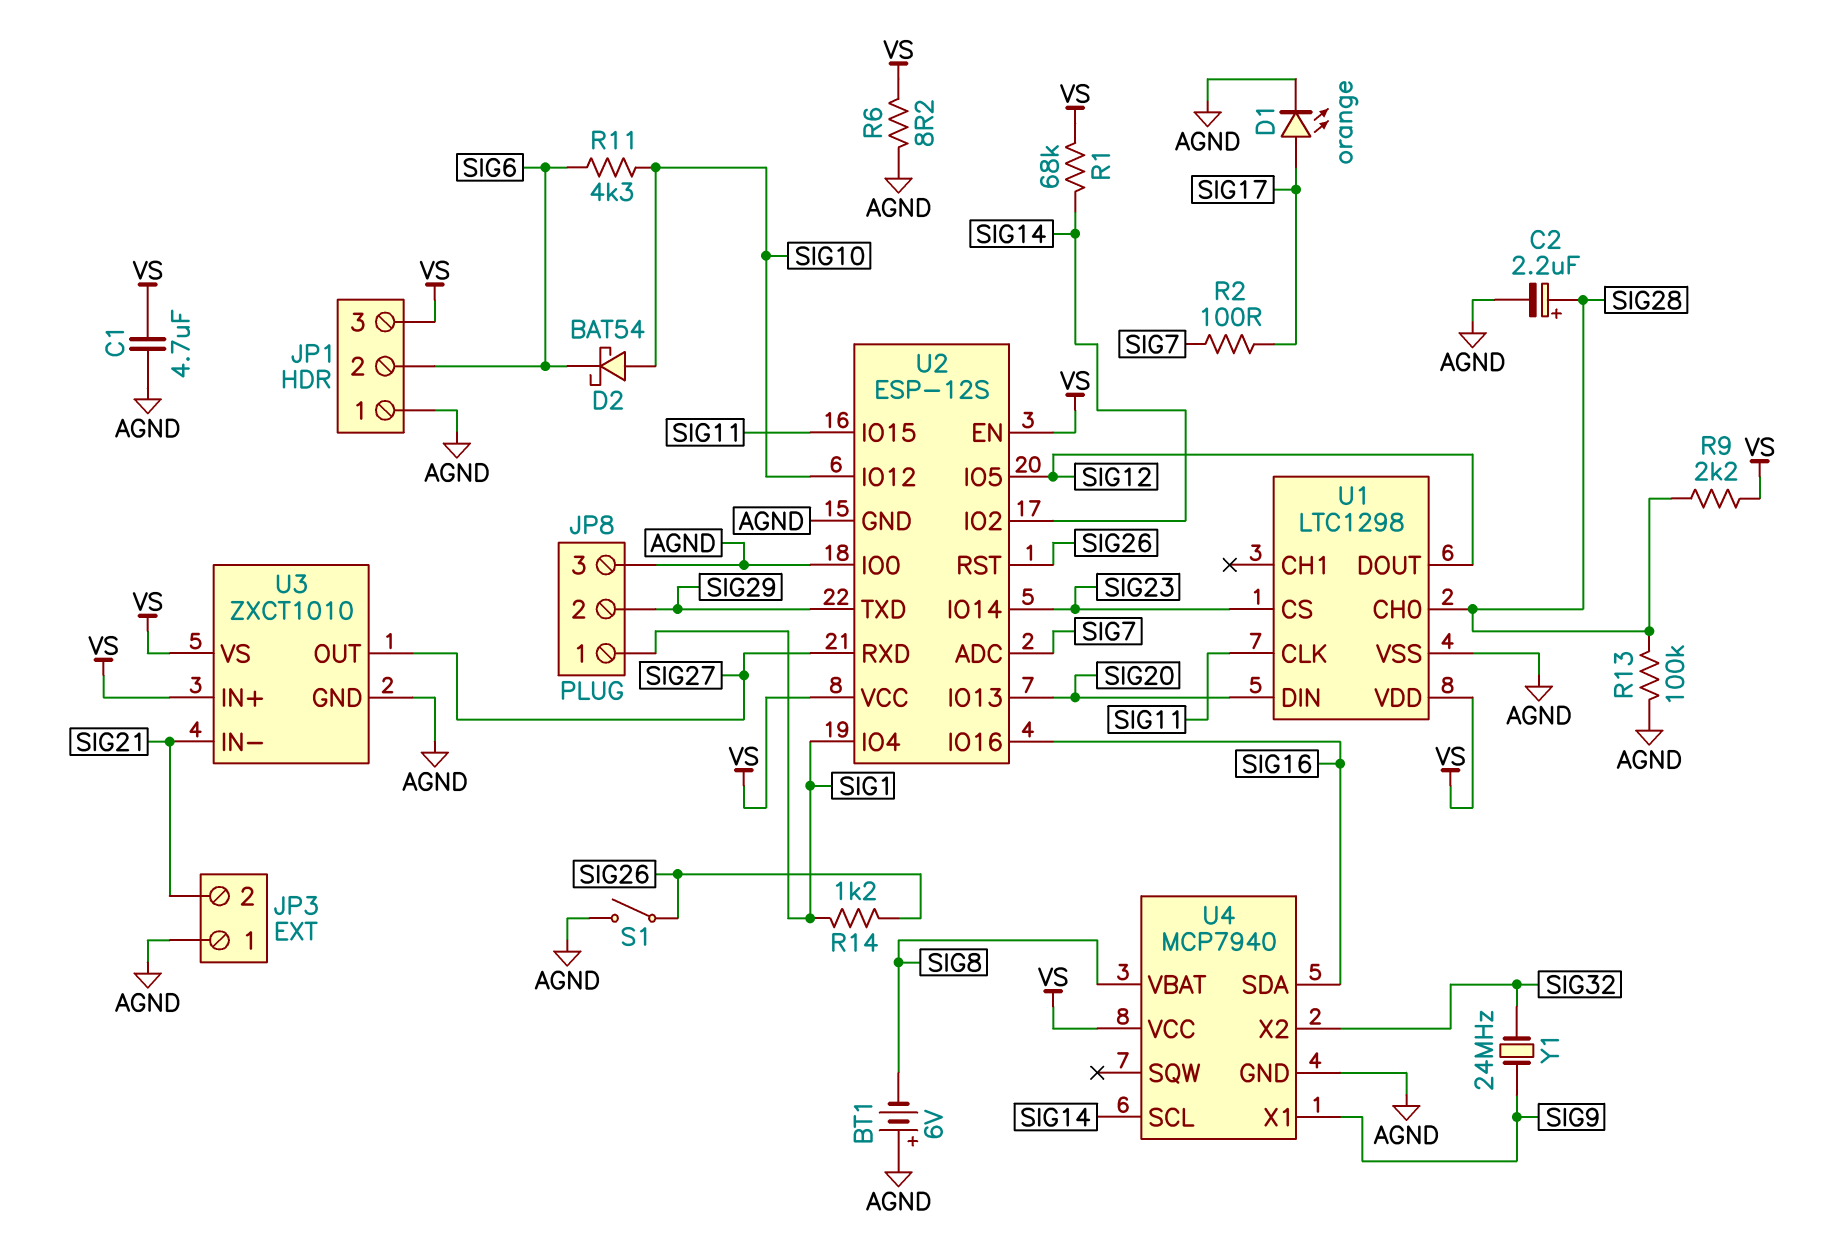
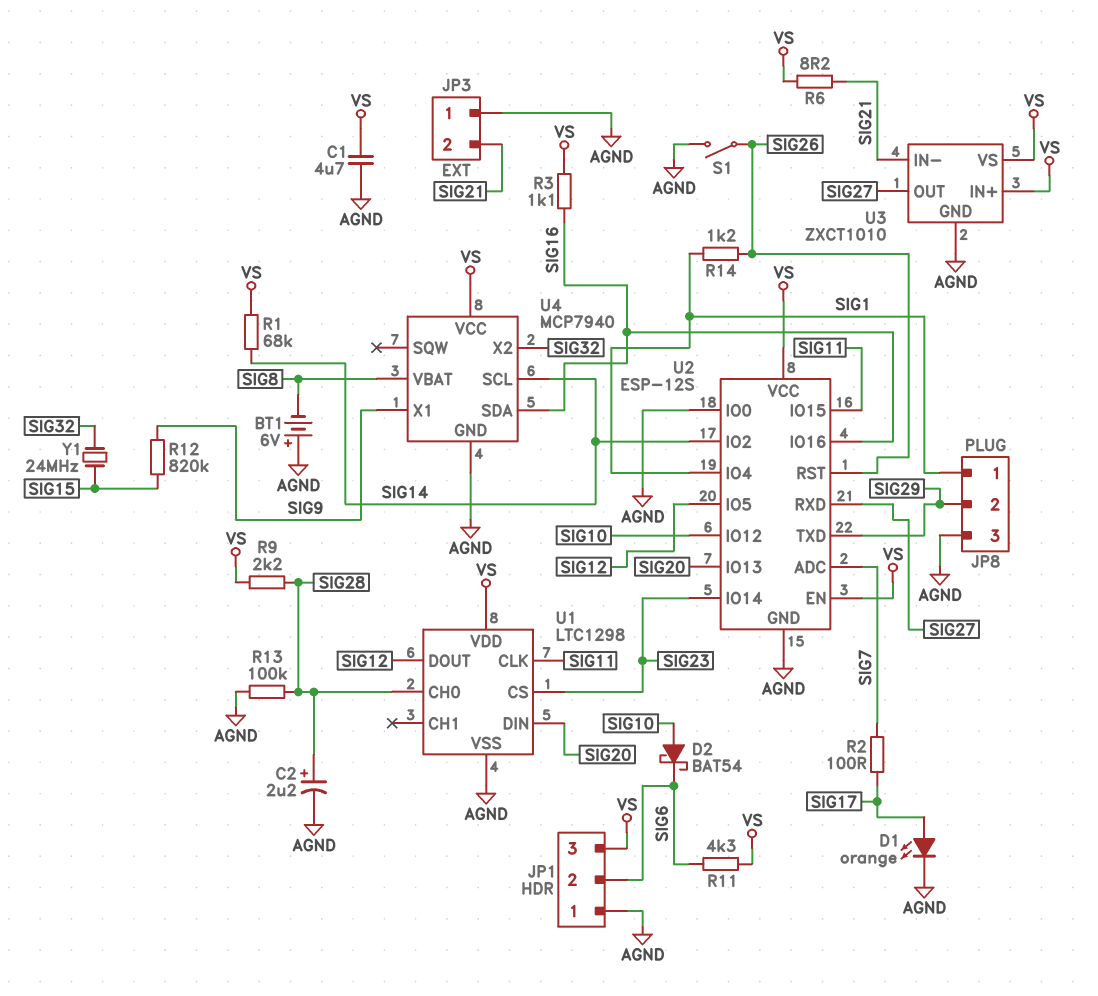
R3: none -> 1.1k (SIG16, VS)
R6: 8.2 (AGND, VS) -> 8.2 (SIG21, VS)
R11: 4.3k (SIG6, SIG10) -> 4.3k (SIG6, VS)
R12: none -> 820k (SIG9, SIG15)
Y1: 24MHz (SIG9, SIG32) -> 24MHz (SIG15, SIG32)

